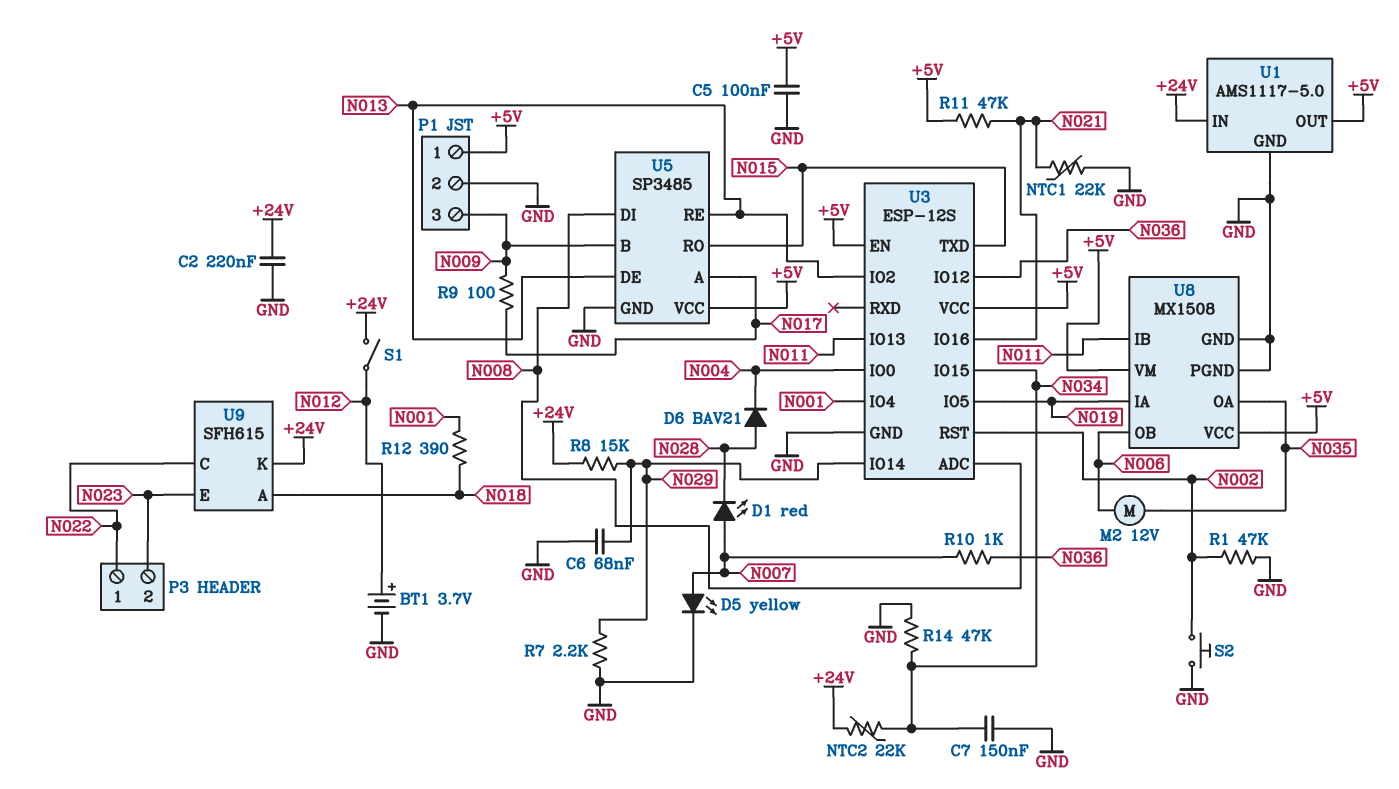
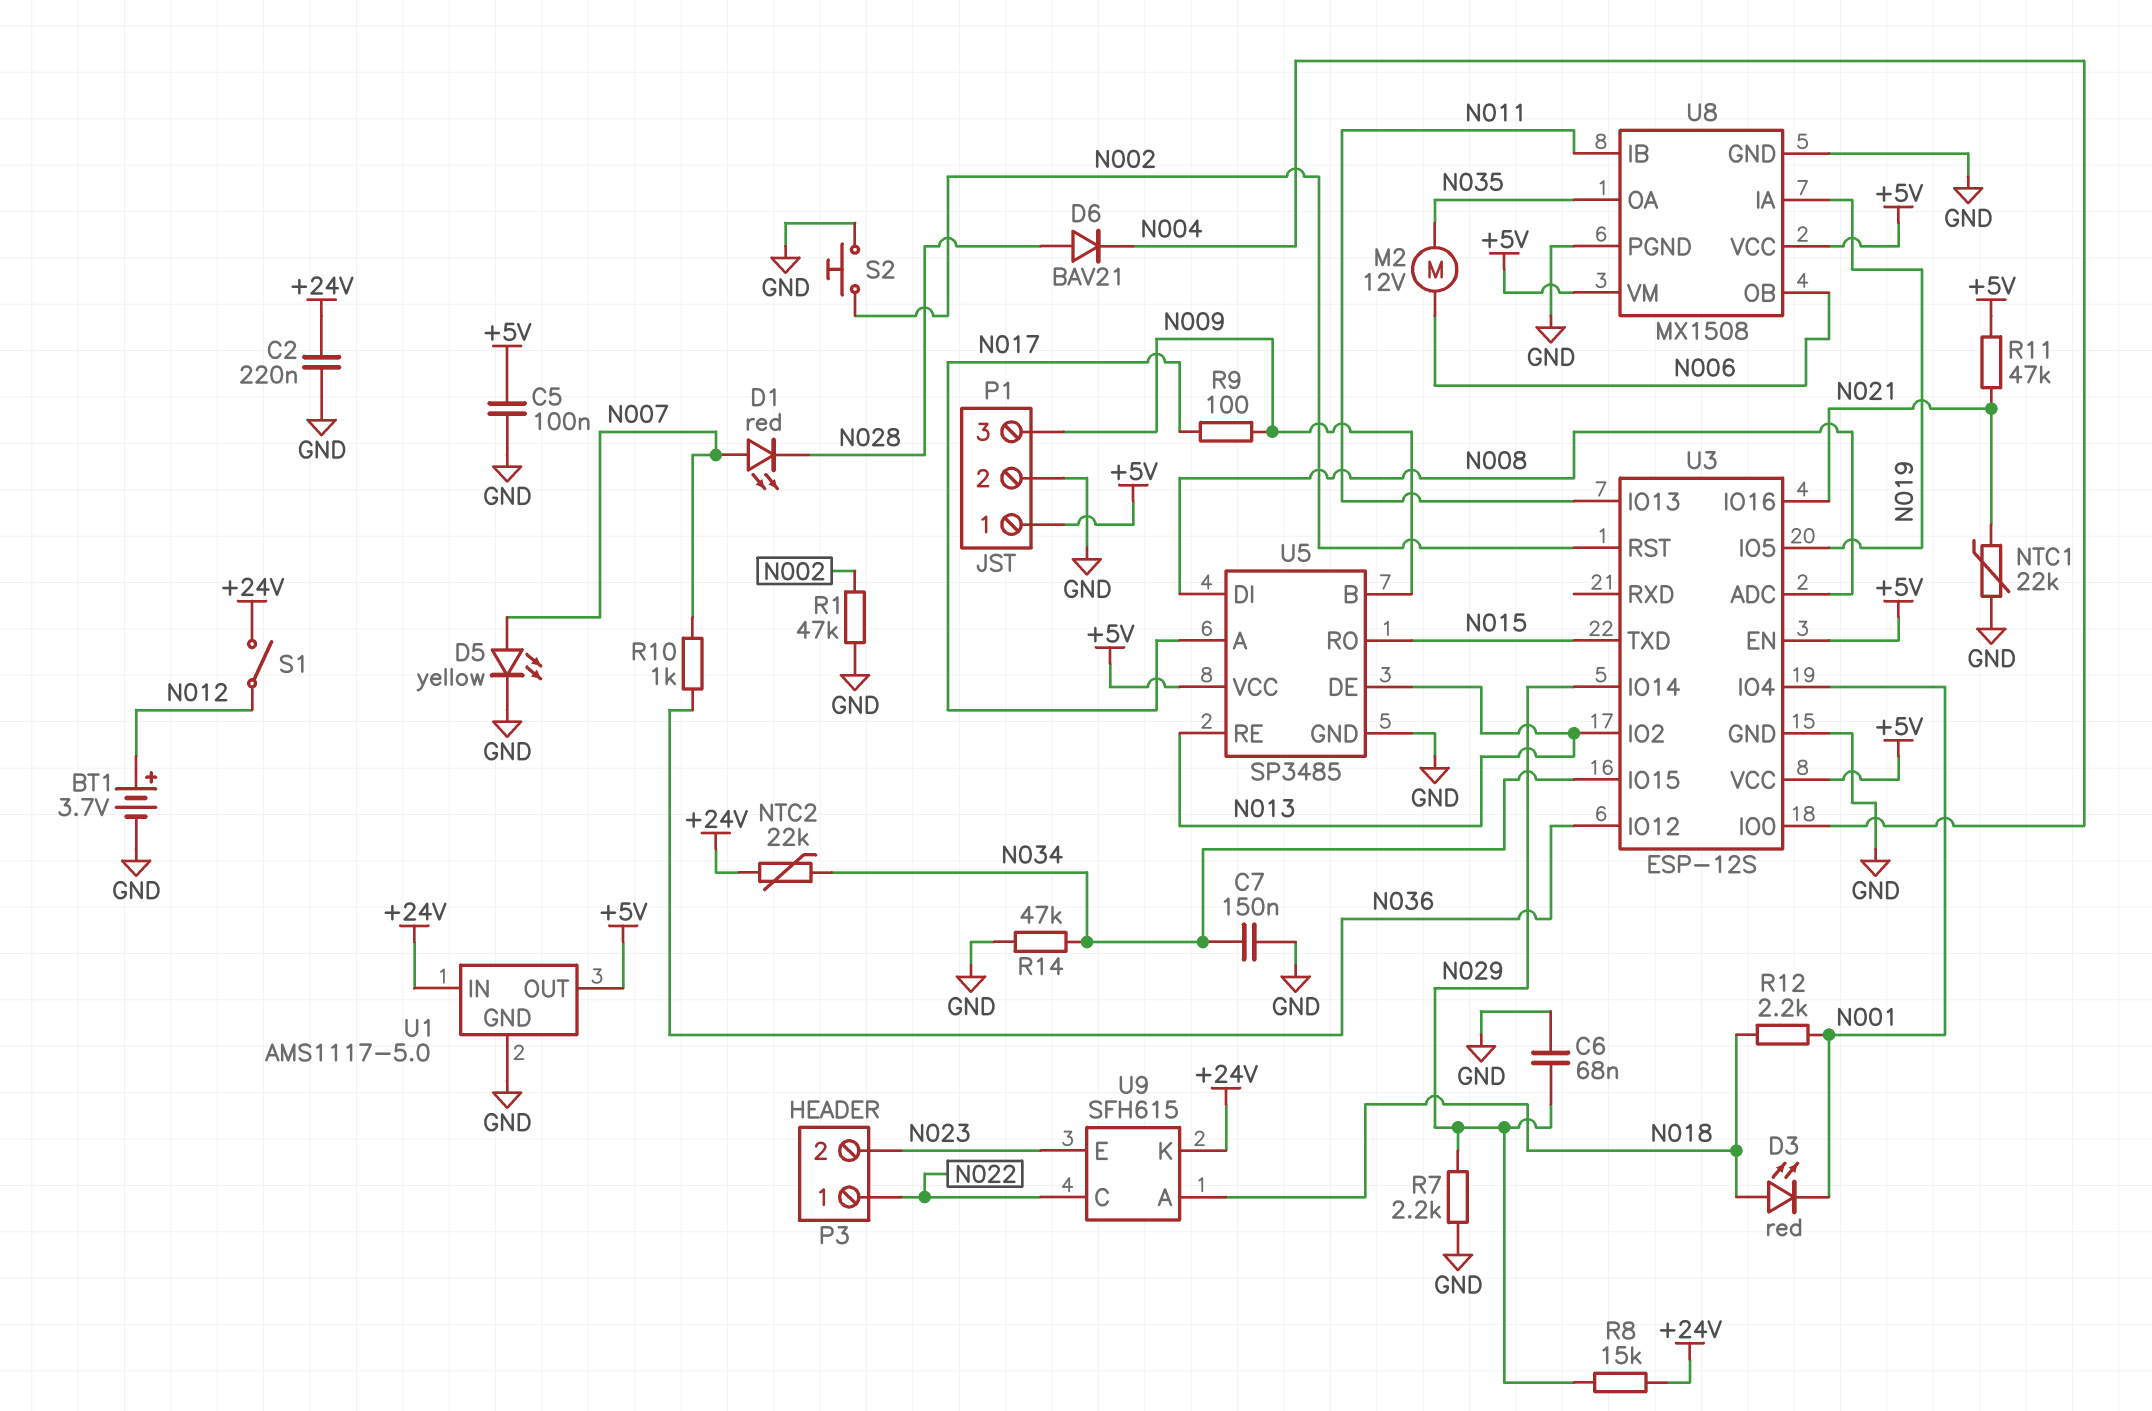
D3: none -> LED red (A N018, K N001)
R12: 390 (N001, N018) -> 2.2k (N001, N018)

